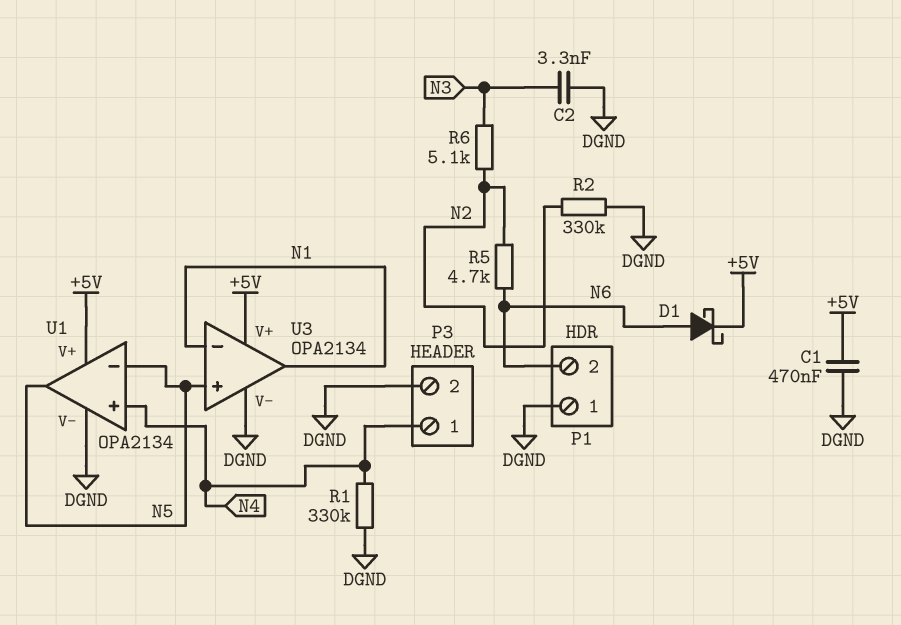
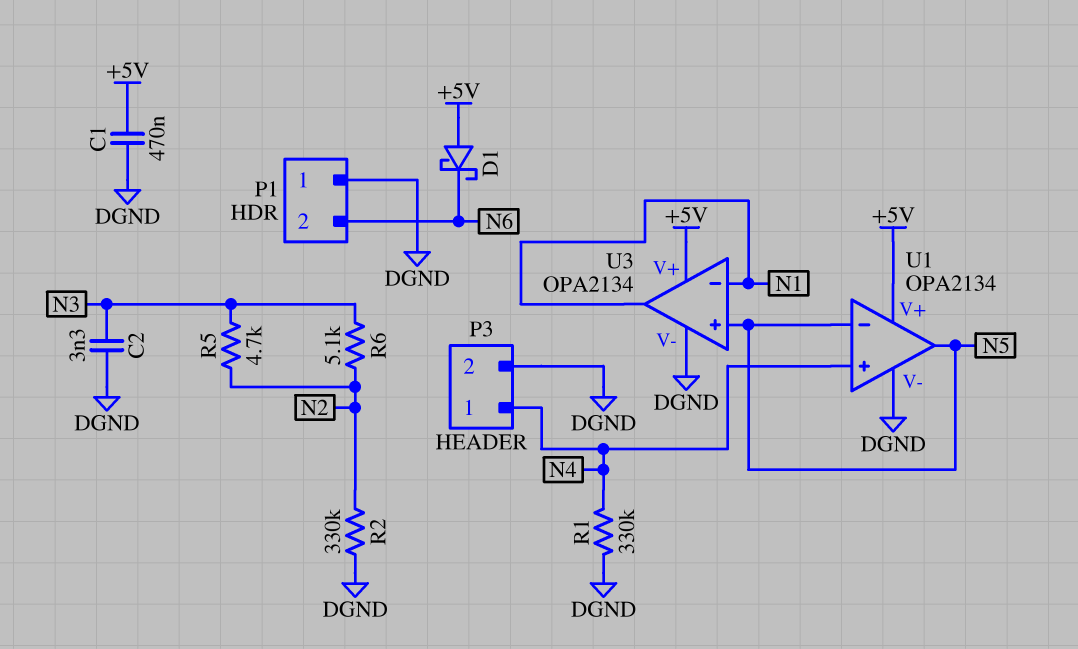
D1: schottky (A N6, K +5V) -> schottky (A +5V, K N6)
R5: 4.7k (N2, N6) -> 4.7k (N2, N3)

